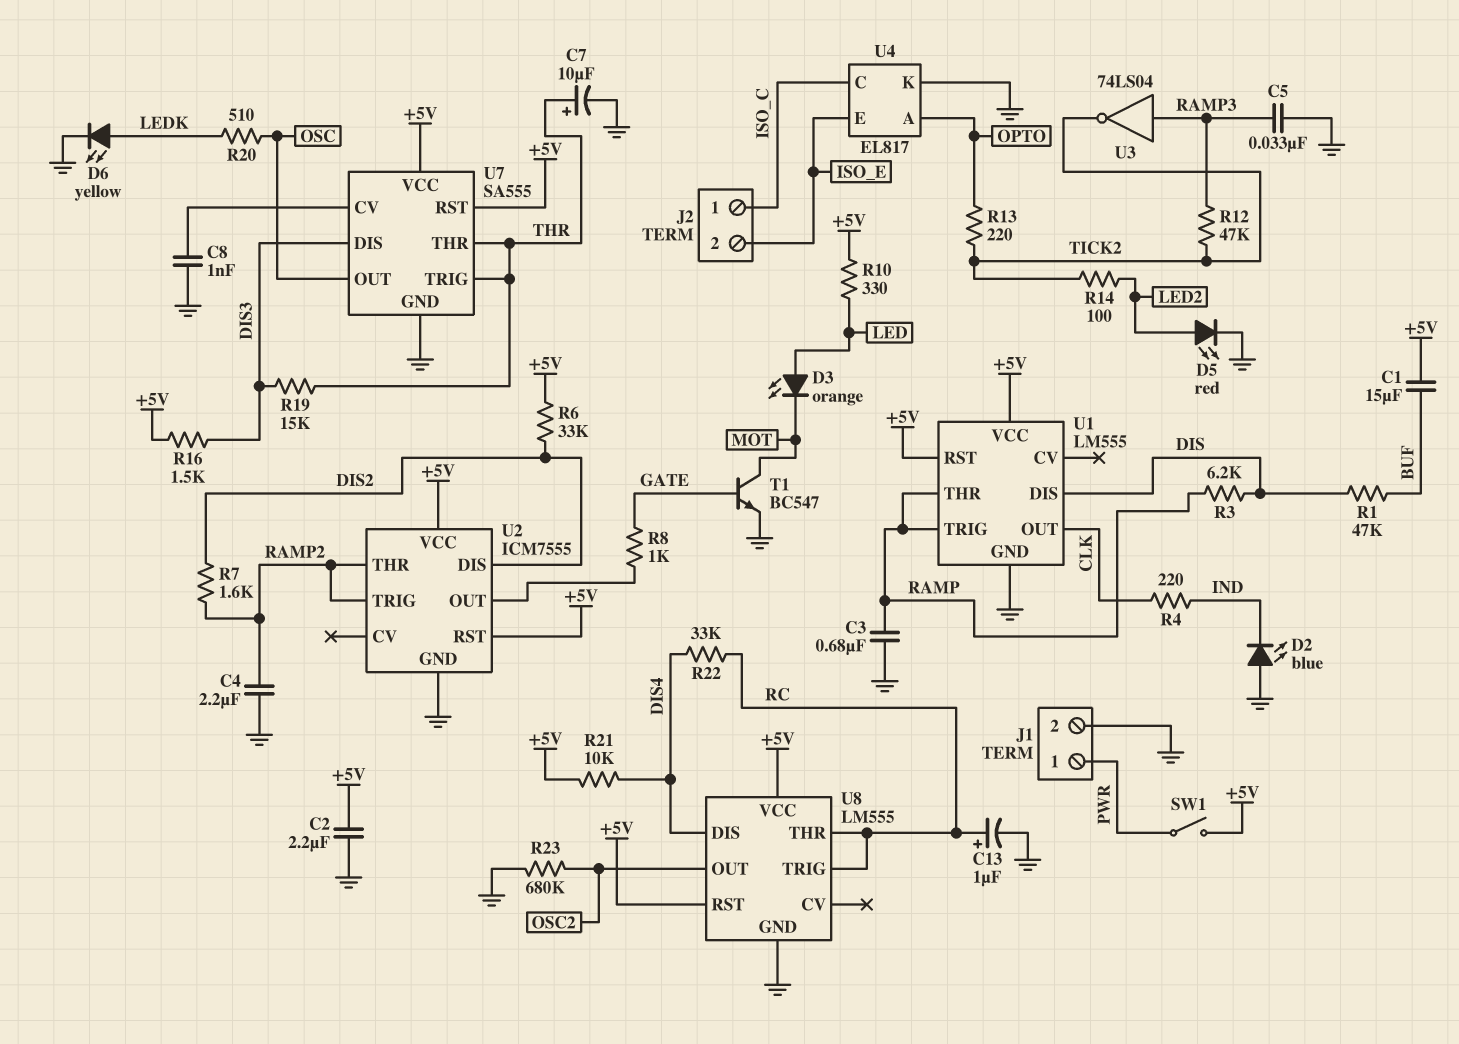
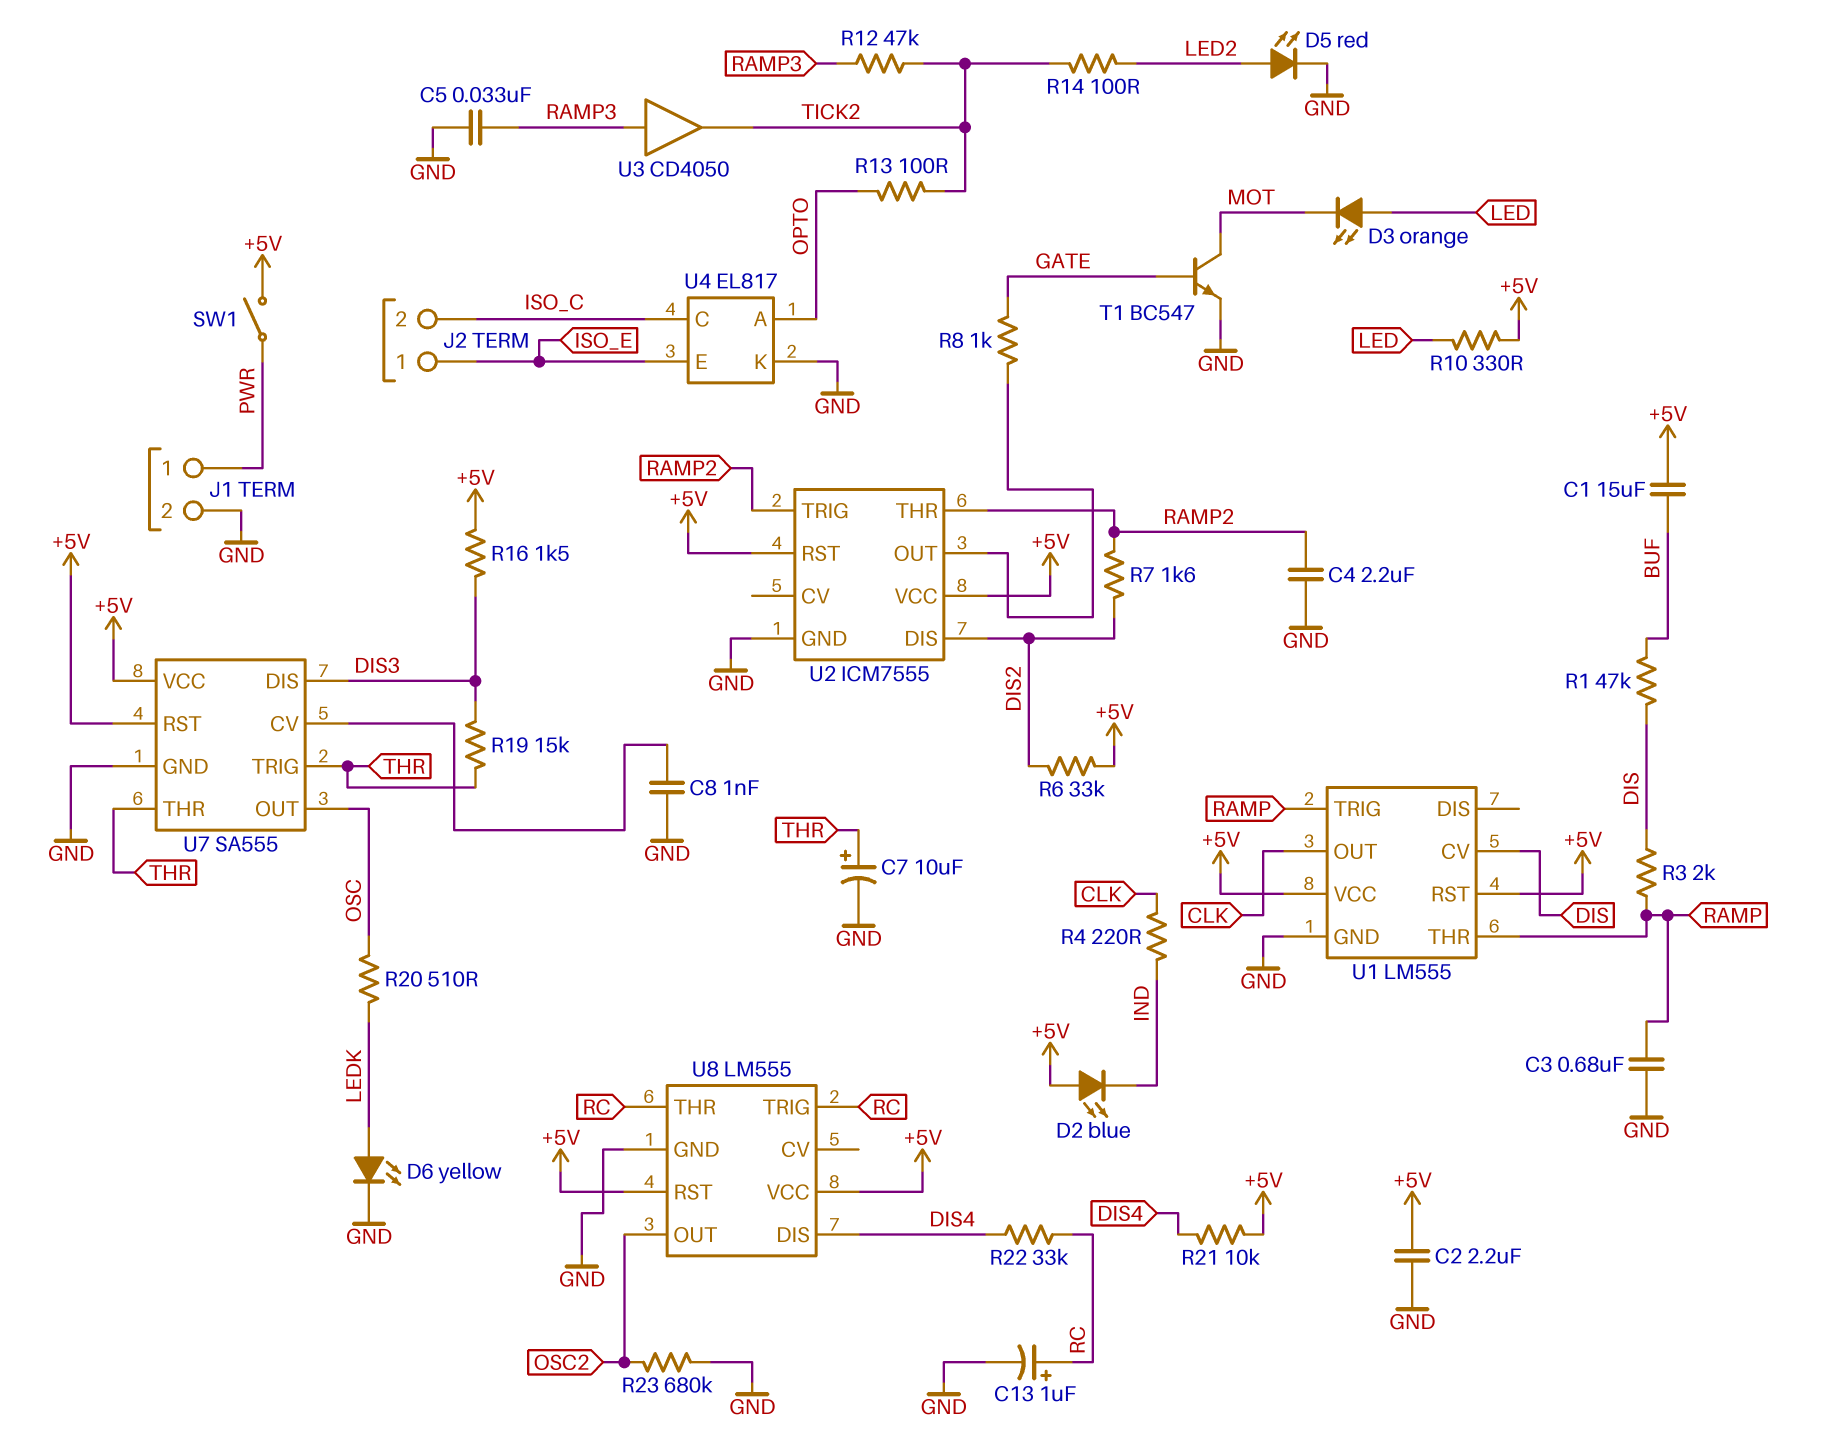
D2: LED blue (A GND, K IND) -> LED blue (A +5V, K IND)
J2 pin 1: ISO_C -> ISO_E
J2 pin 2: ISO_E -> ISO_C
R3: 6.2k (DIS, RAMP) -> 2k (DIS, RAMP)
R13: 220 (OPTO, TICK2) -> 100 (OPTO, TICK2)
U1 pin CV: none -> DIS
U1 pin DIS: DIS -> none
U3: NOT 74LS04 (in RAMP3, out TICK2) -> buffer CD4050 (in RAMP3, out TICK2)

